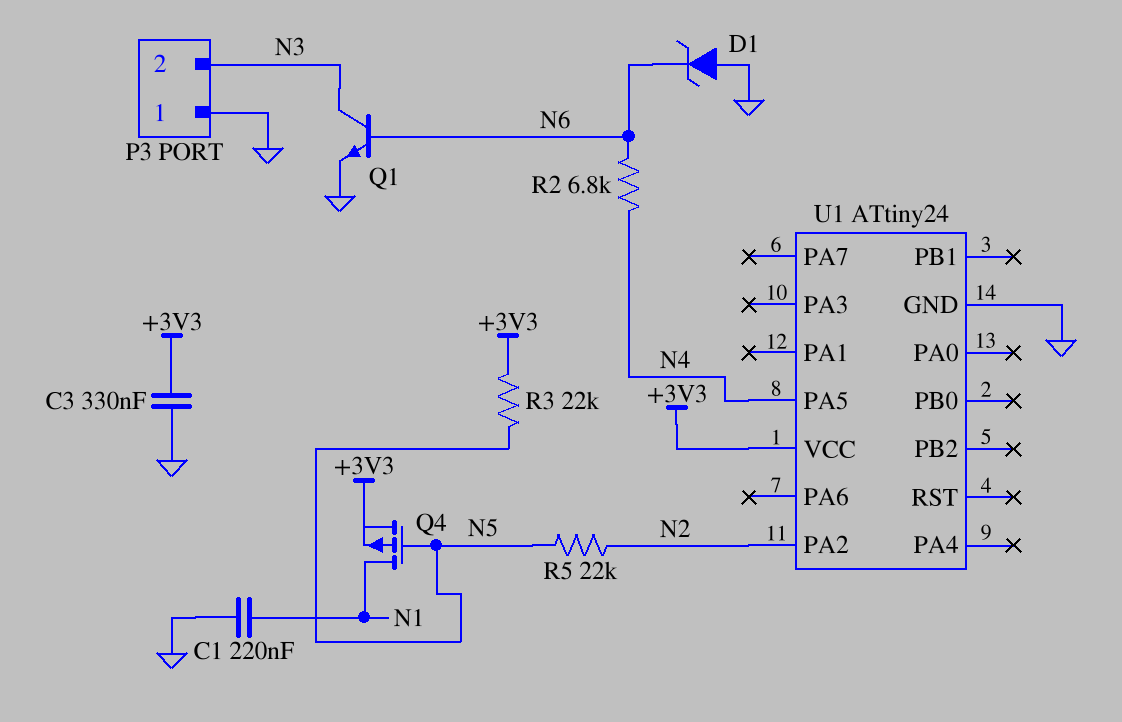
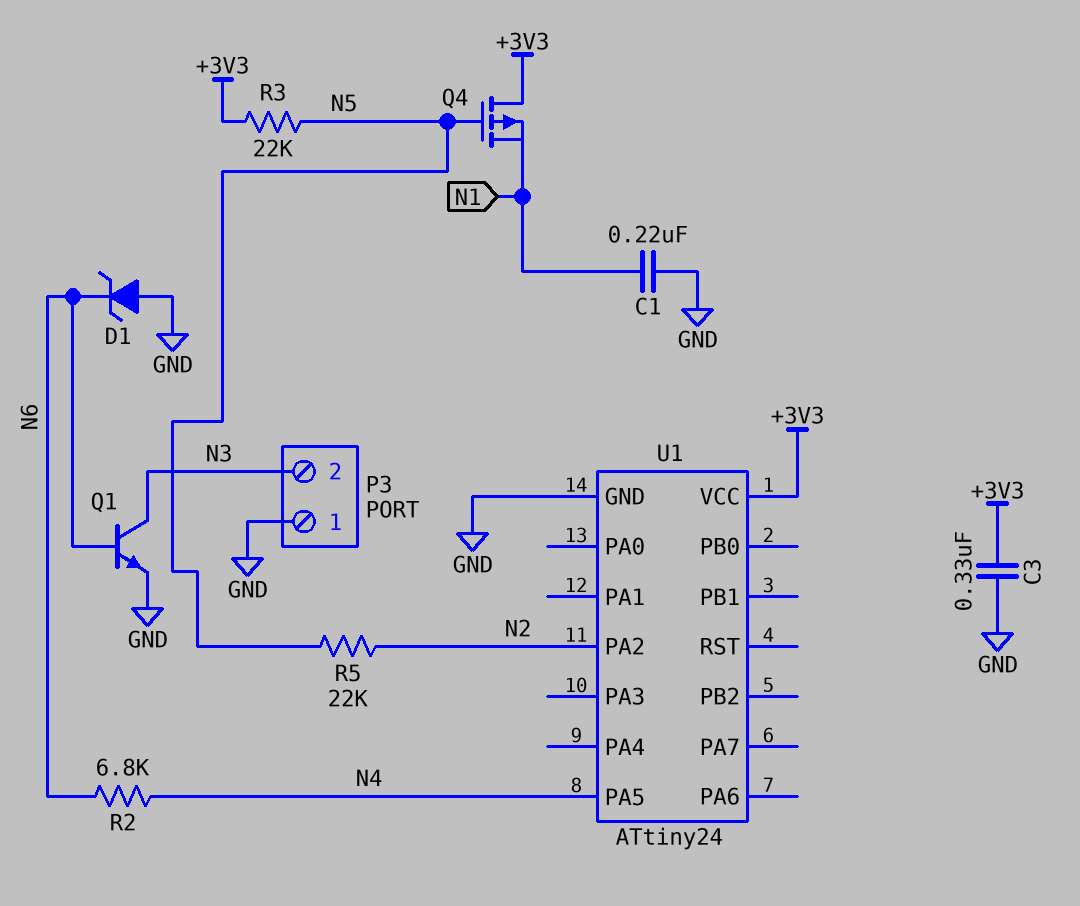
Q4: PMOS (G N5, D N1, S +3V3) -> PMOS (G N5, D +3V3, S N1)

